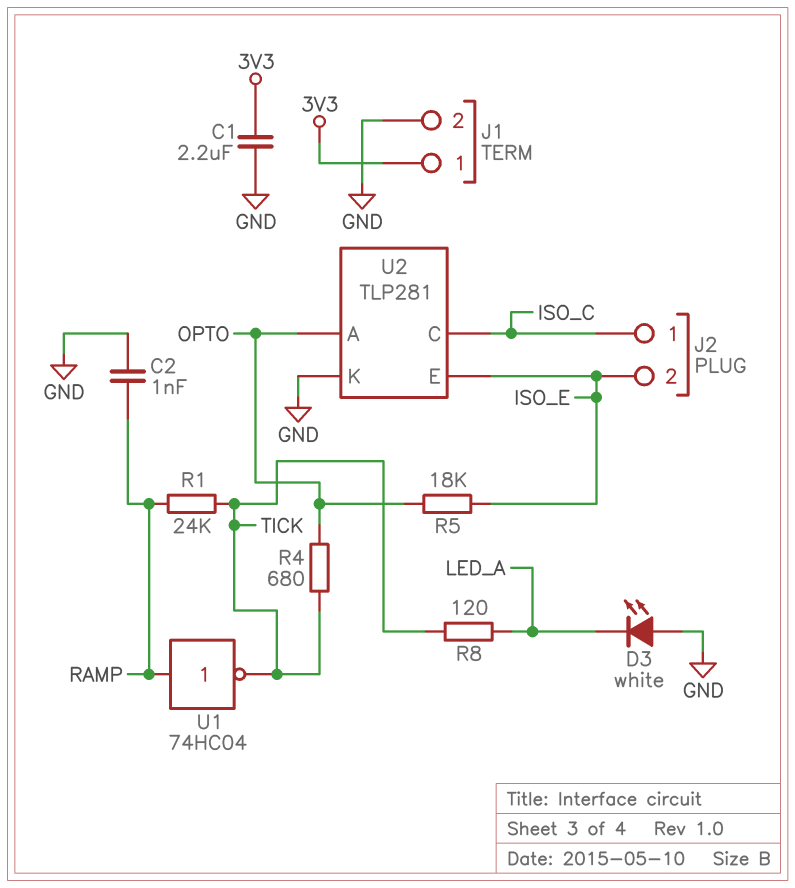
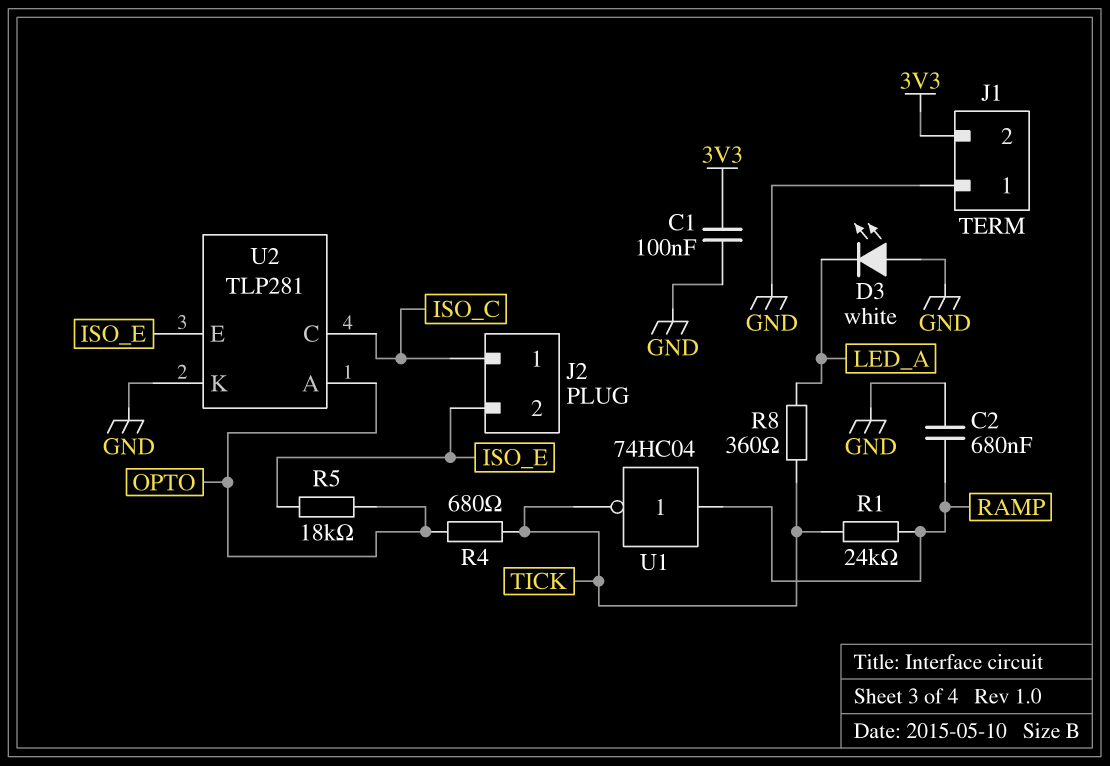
C1: 2.2uF (3V3, GND) -> 100nF (3V3, GND)
C2: 1nF (GND, RAMP) -> 680nF (GND, RAMP)
J1 pin 1: 3V3 -> GND
J1 pin 2: GND -> 3V3
R8: 120 (LED_A, TICK) -> 360 (LED_A, TICK)

